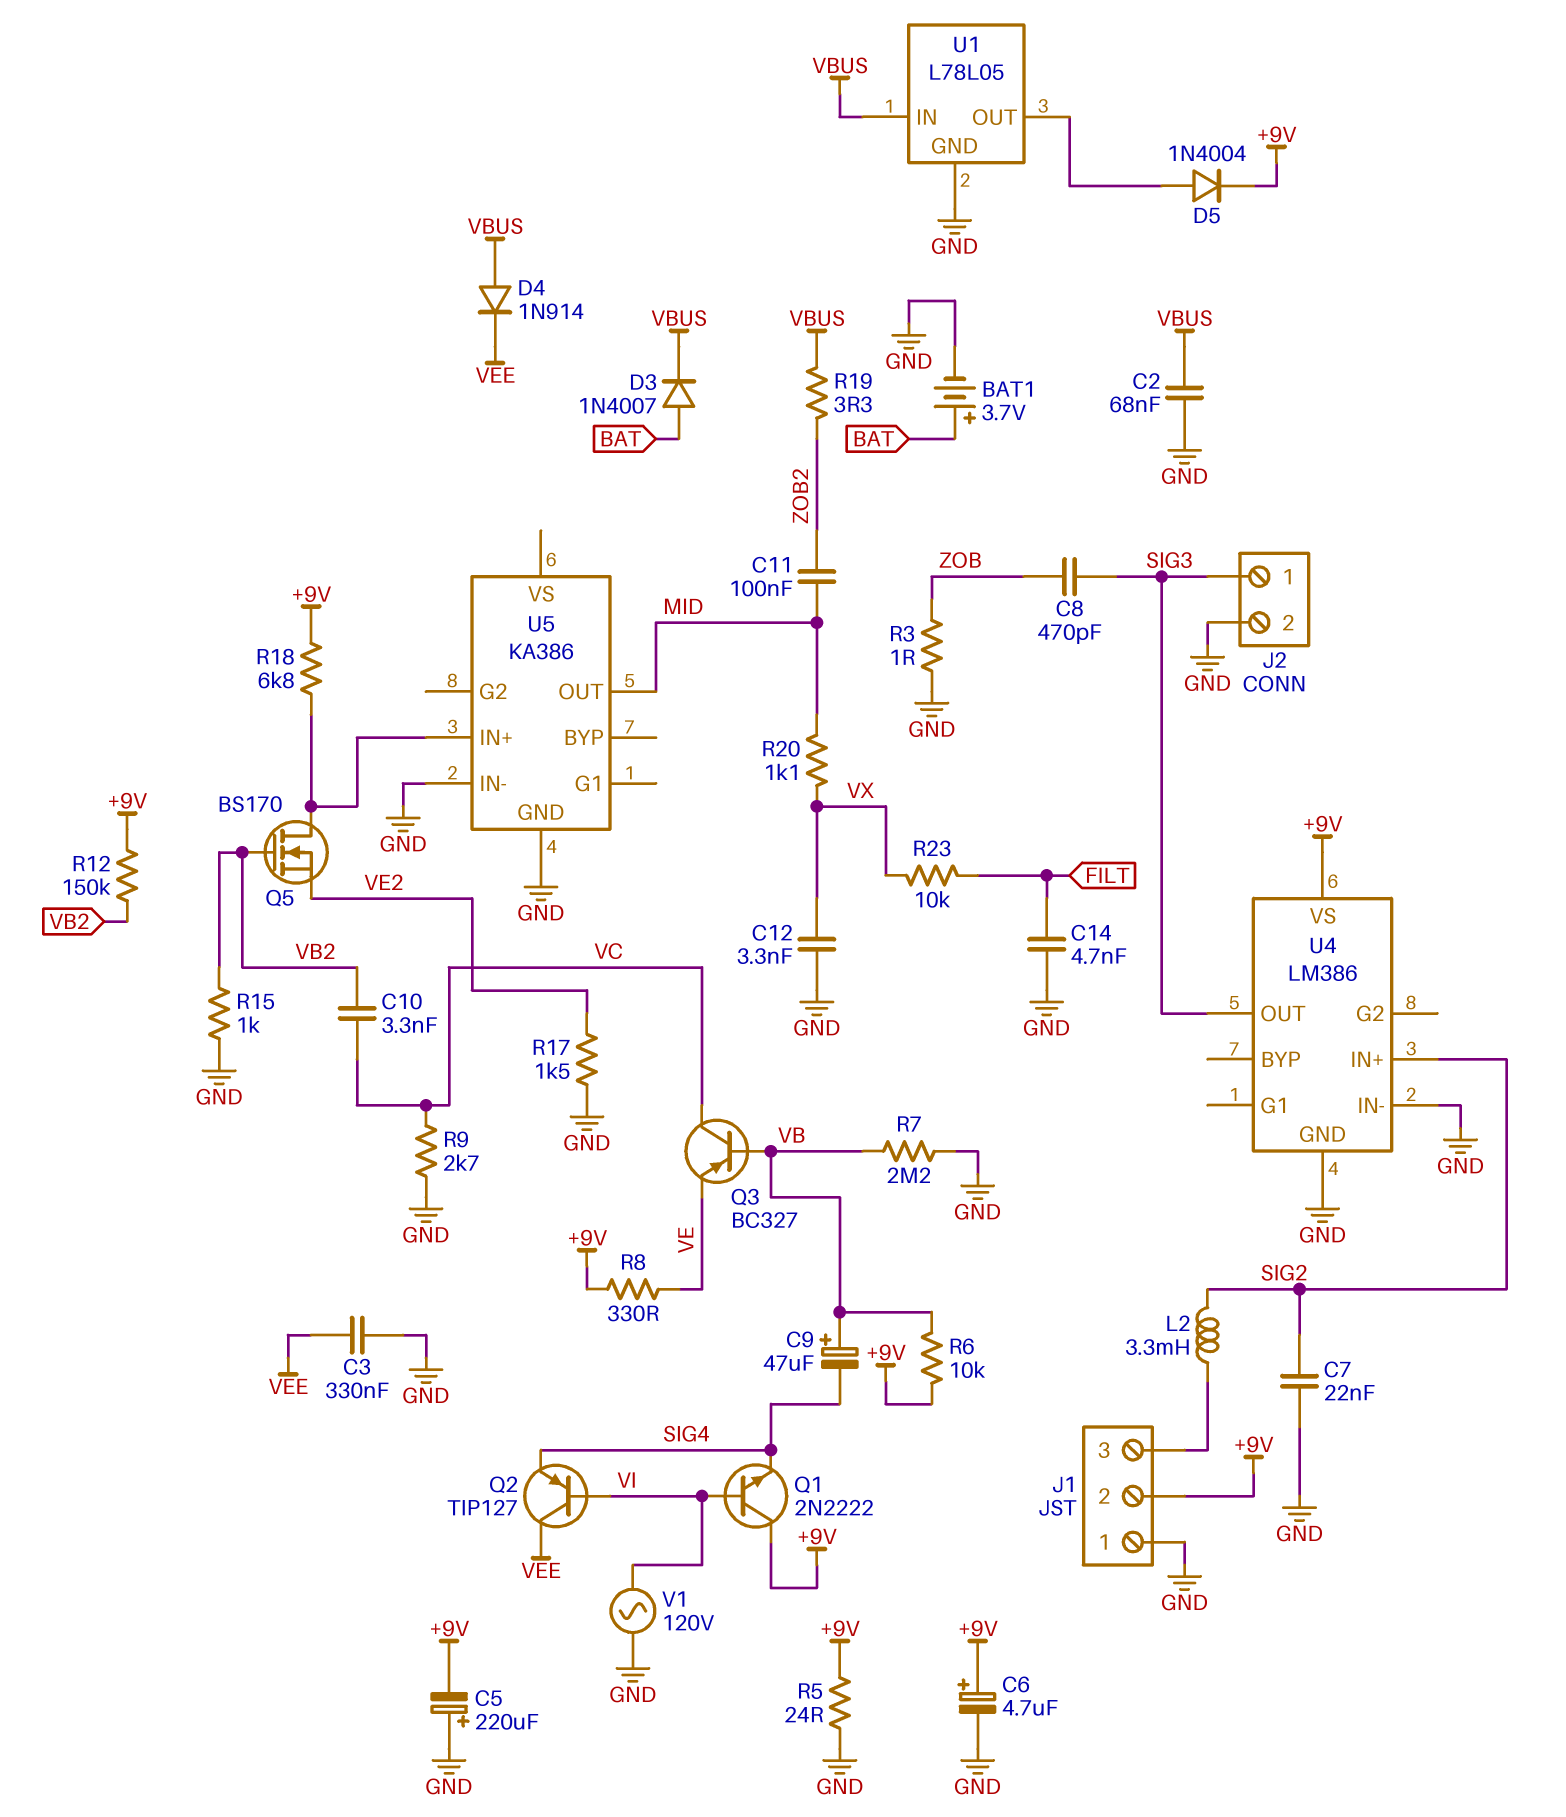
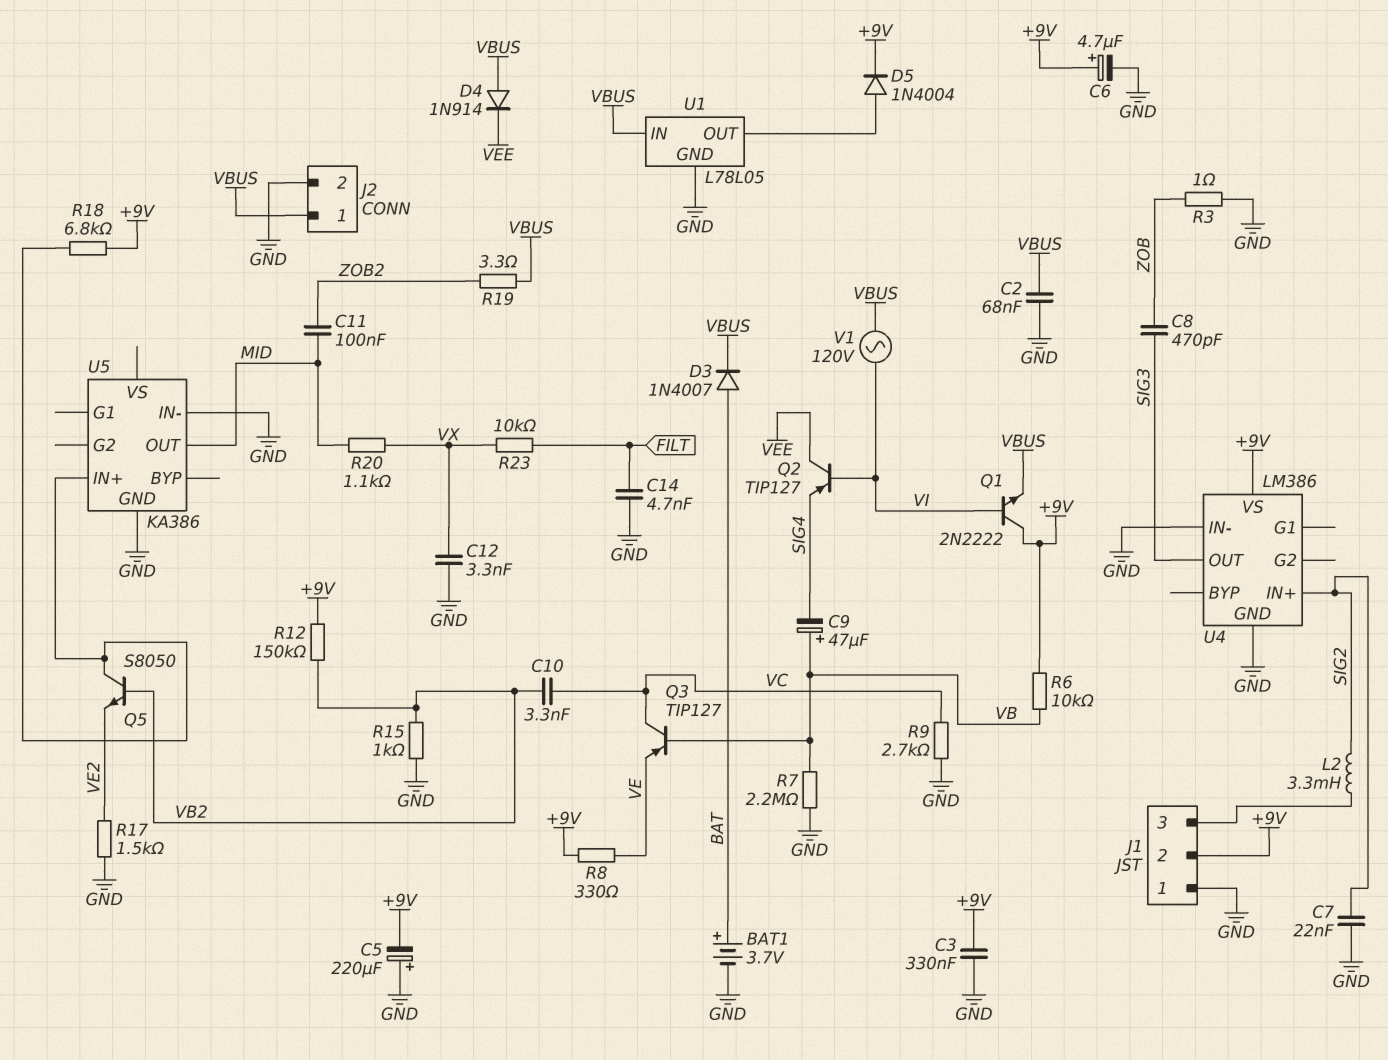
C3: 330nF (GND, VEE) -> 330nF (+9V, GND)
J2 pin 1: SIG3 -> VBUS
Q1: NPN 2N2222 (B VI, C +9V, E SIG4) -> NPN 2N2222 (B VI, C +9V, E VBUS)
Q3: PNP BC327 (B VB, C VC, E VE) -> PNP TIP127 (B VB, C VC, E VE)
Q5: NMOS BS170 (G VB2, D U5/IN+, S VE2) -> NPN S8050 (B VB2, C U5/IN+, E VE2)
R5: 24 (+9V, GND) -> none
V1: AC 120V (GND, VI) -> AC 120V (VBUS, VI)

